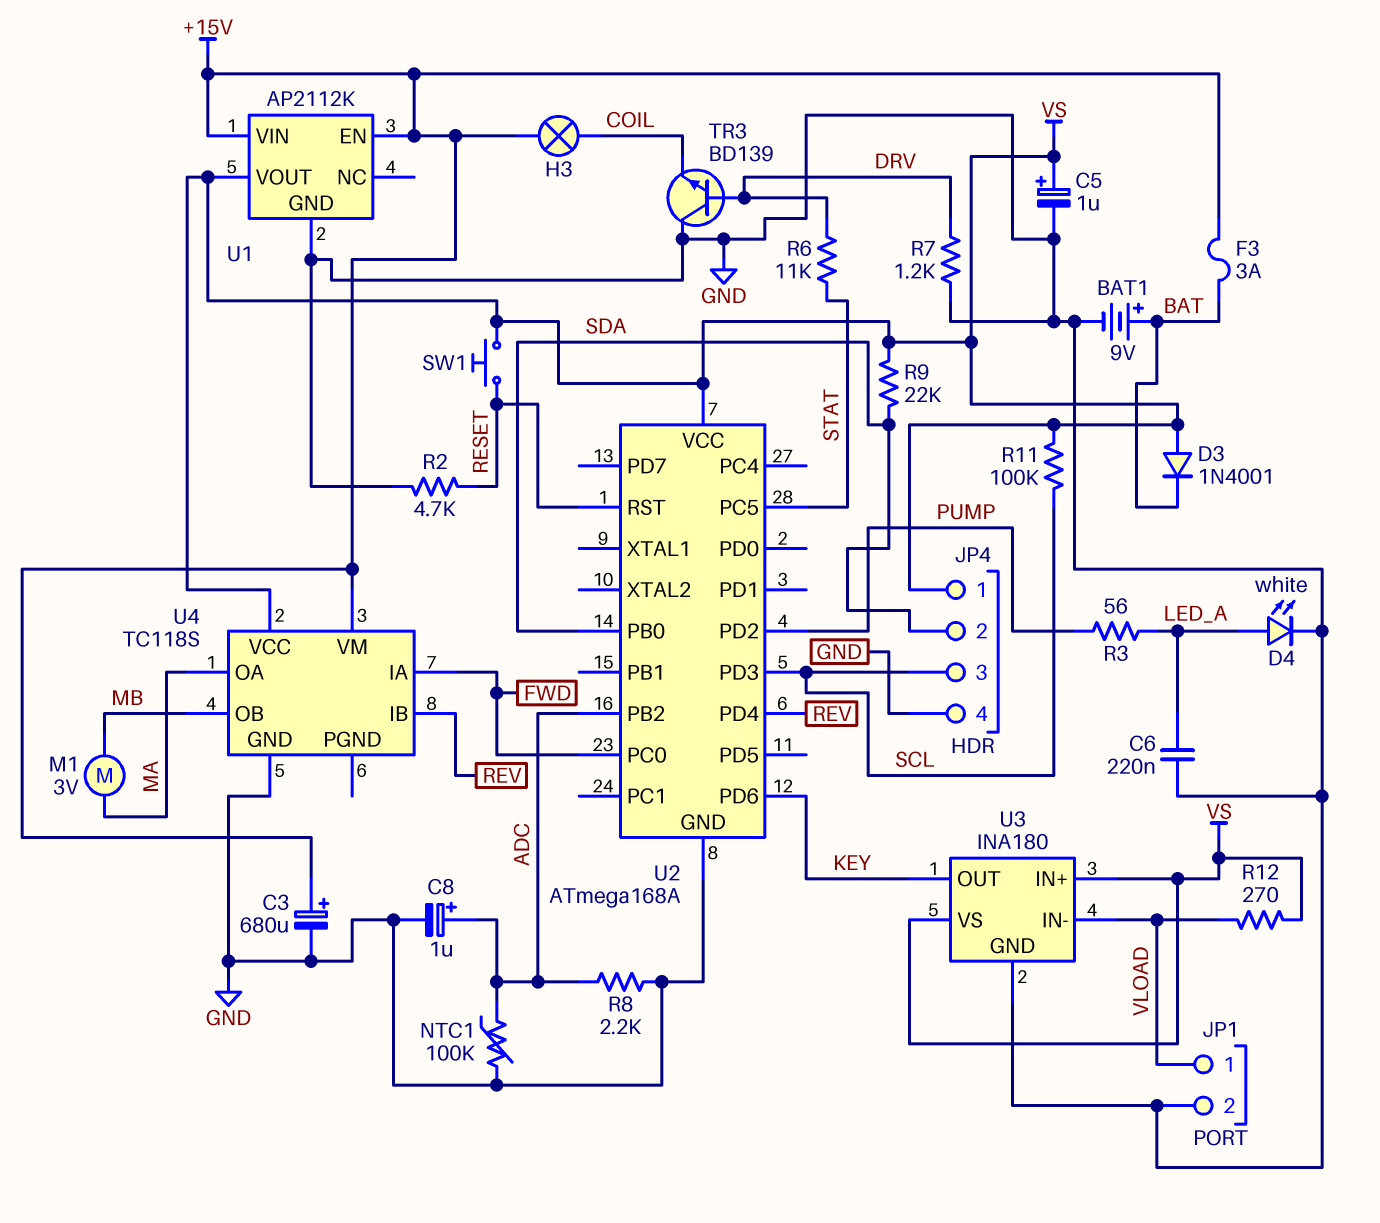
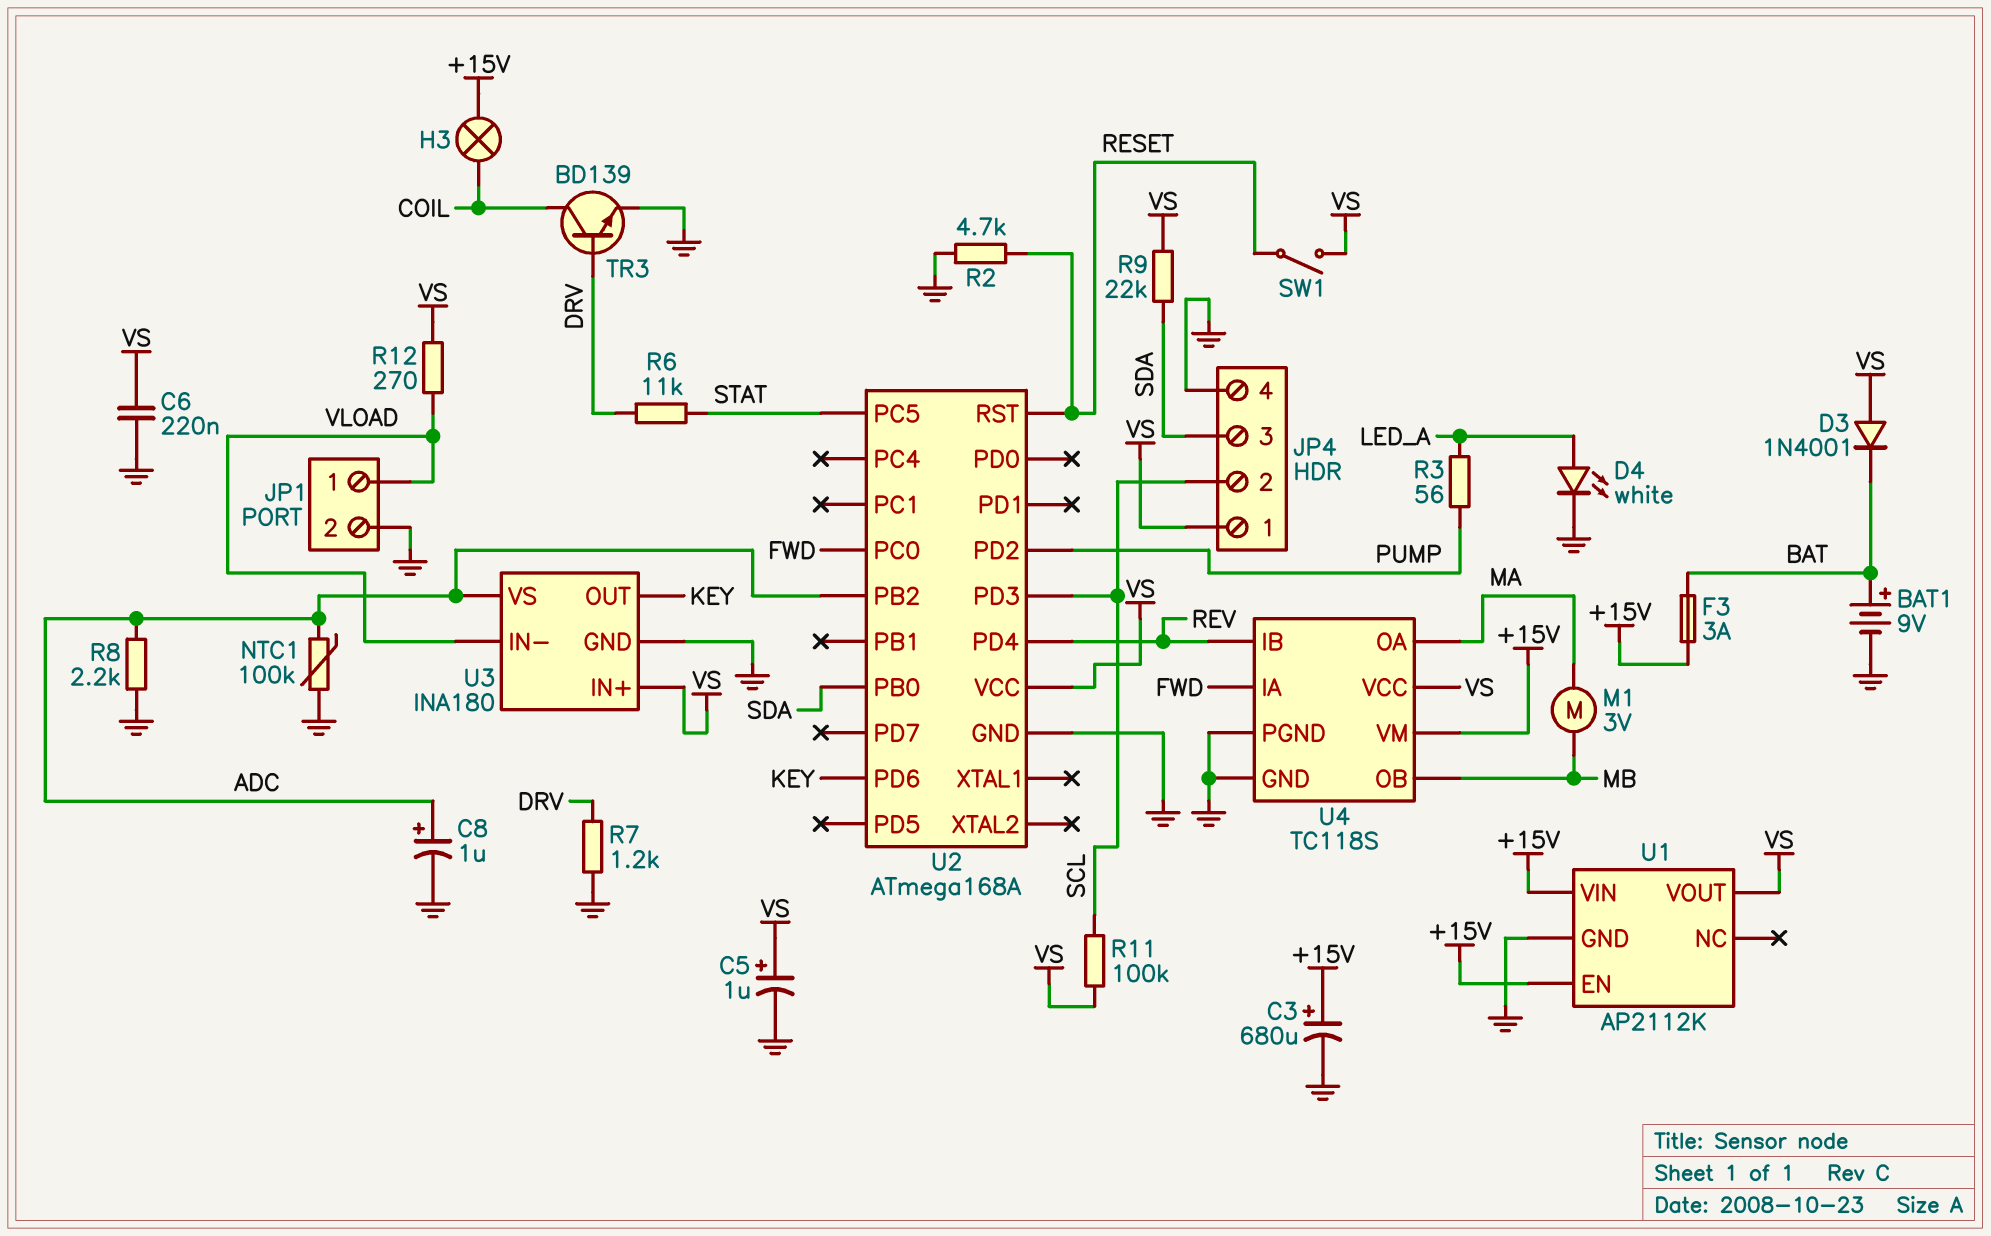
C6: 220nF (GND, LED_A) -> 220nF (GND, VS)
JP4 pin 2: SDA -> SCL
JP4 pin 3: SCL -> SDA
SW1: button (RESET, VS) -> switch (RESET, VS)
TR3: NPN BD139 (B DRV, C GND, E COIL) -> NPN BD139 (B DRV, C COIL, E GND)
U3 pin VS: VS -> ADC
U4 pin PGND: none -> GND

